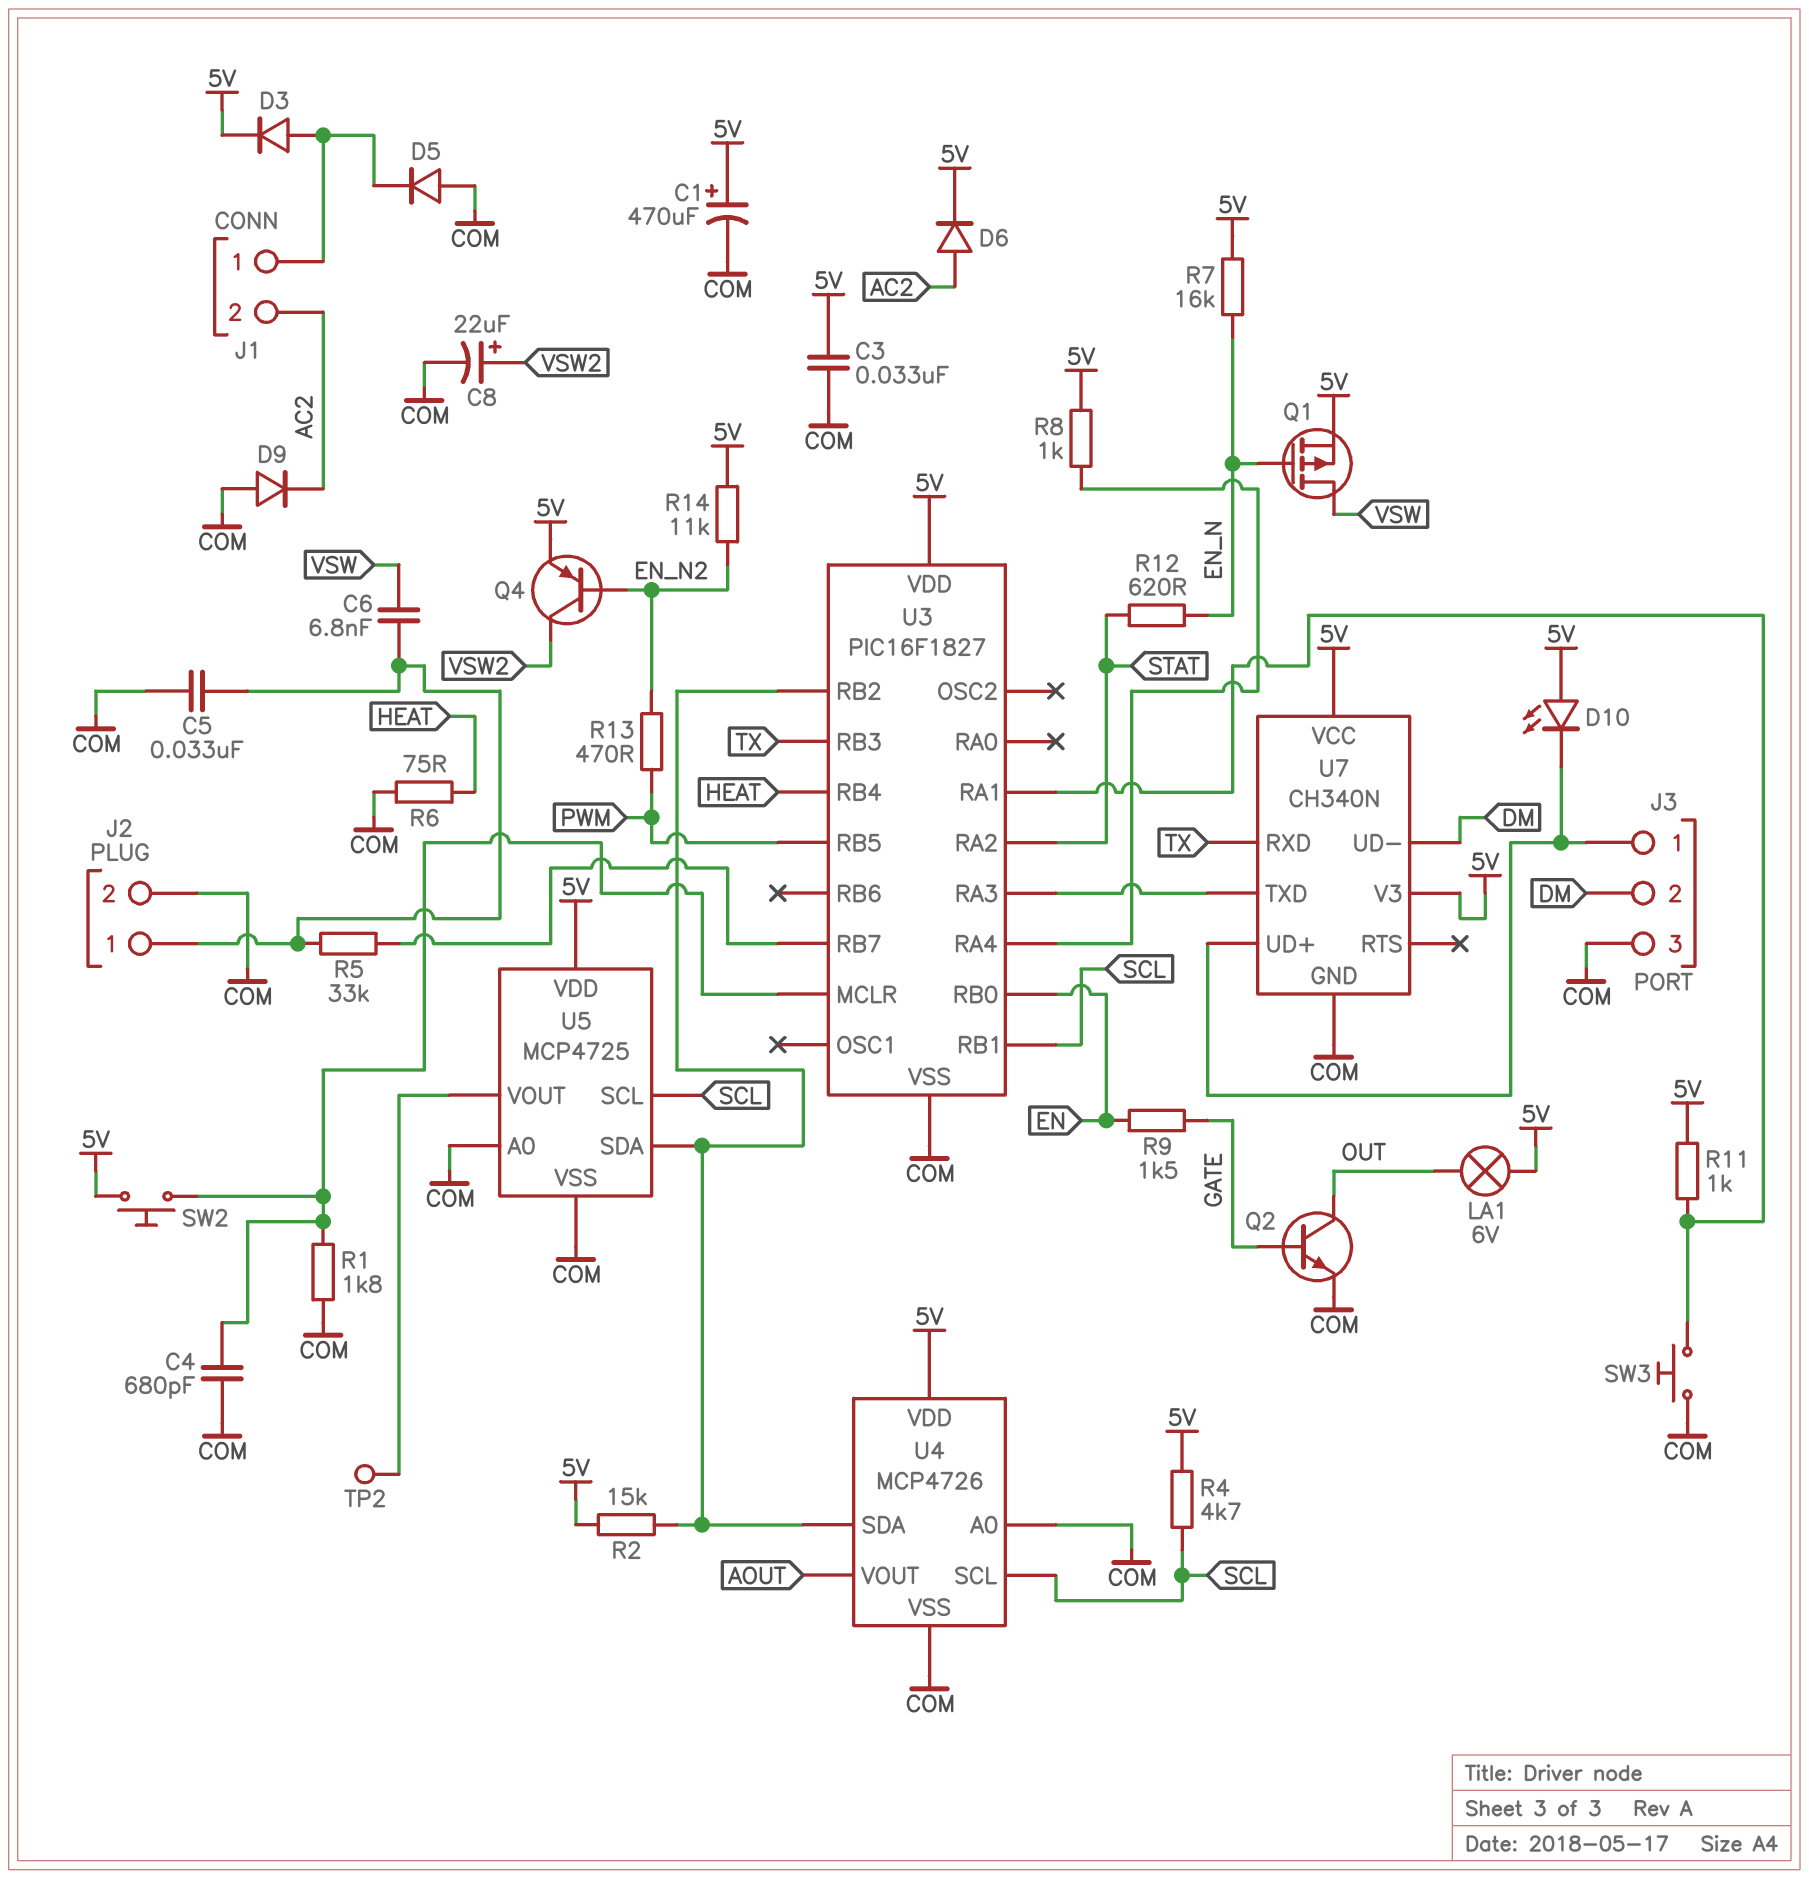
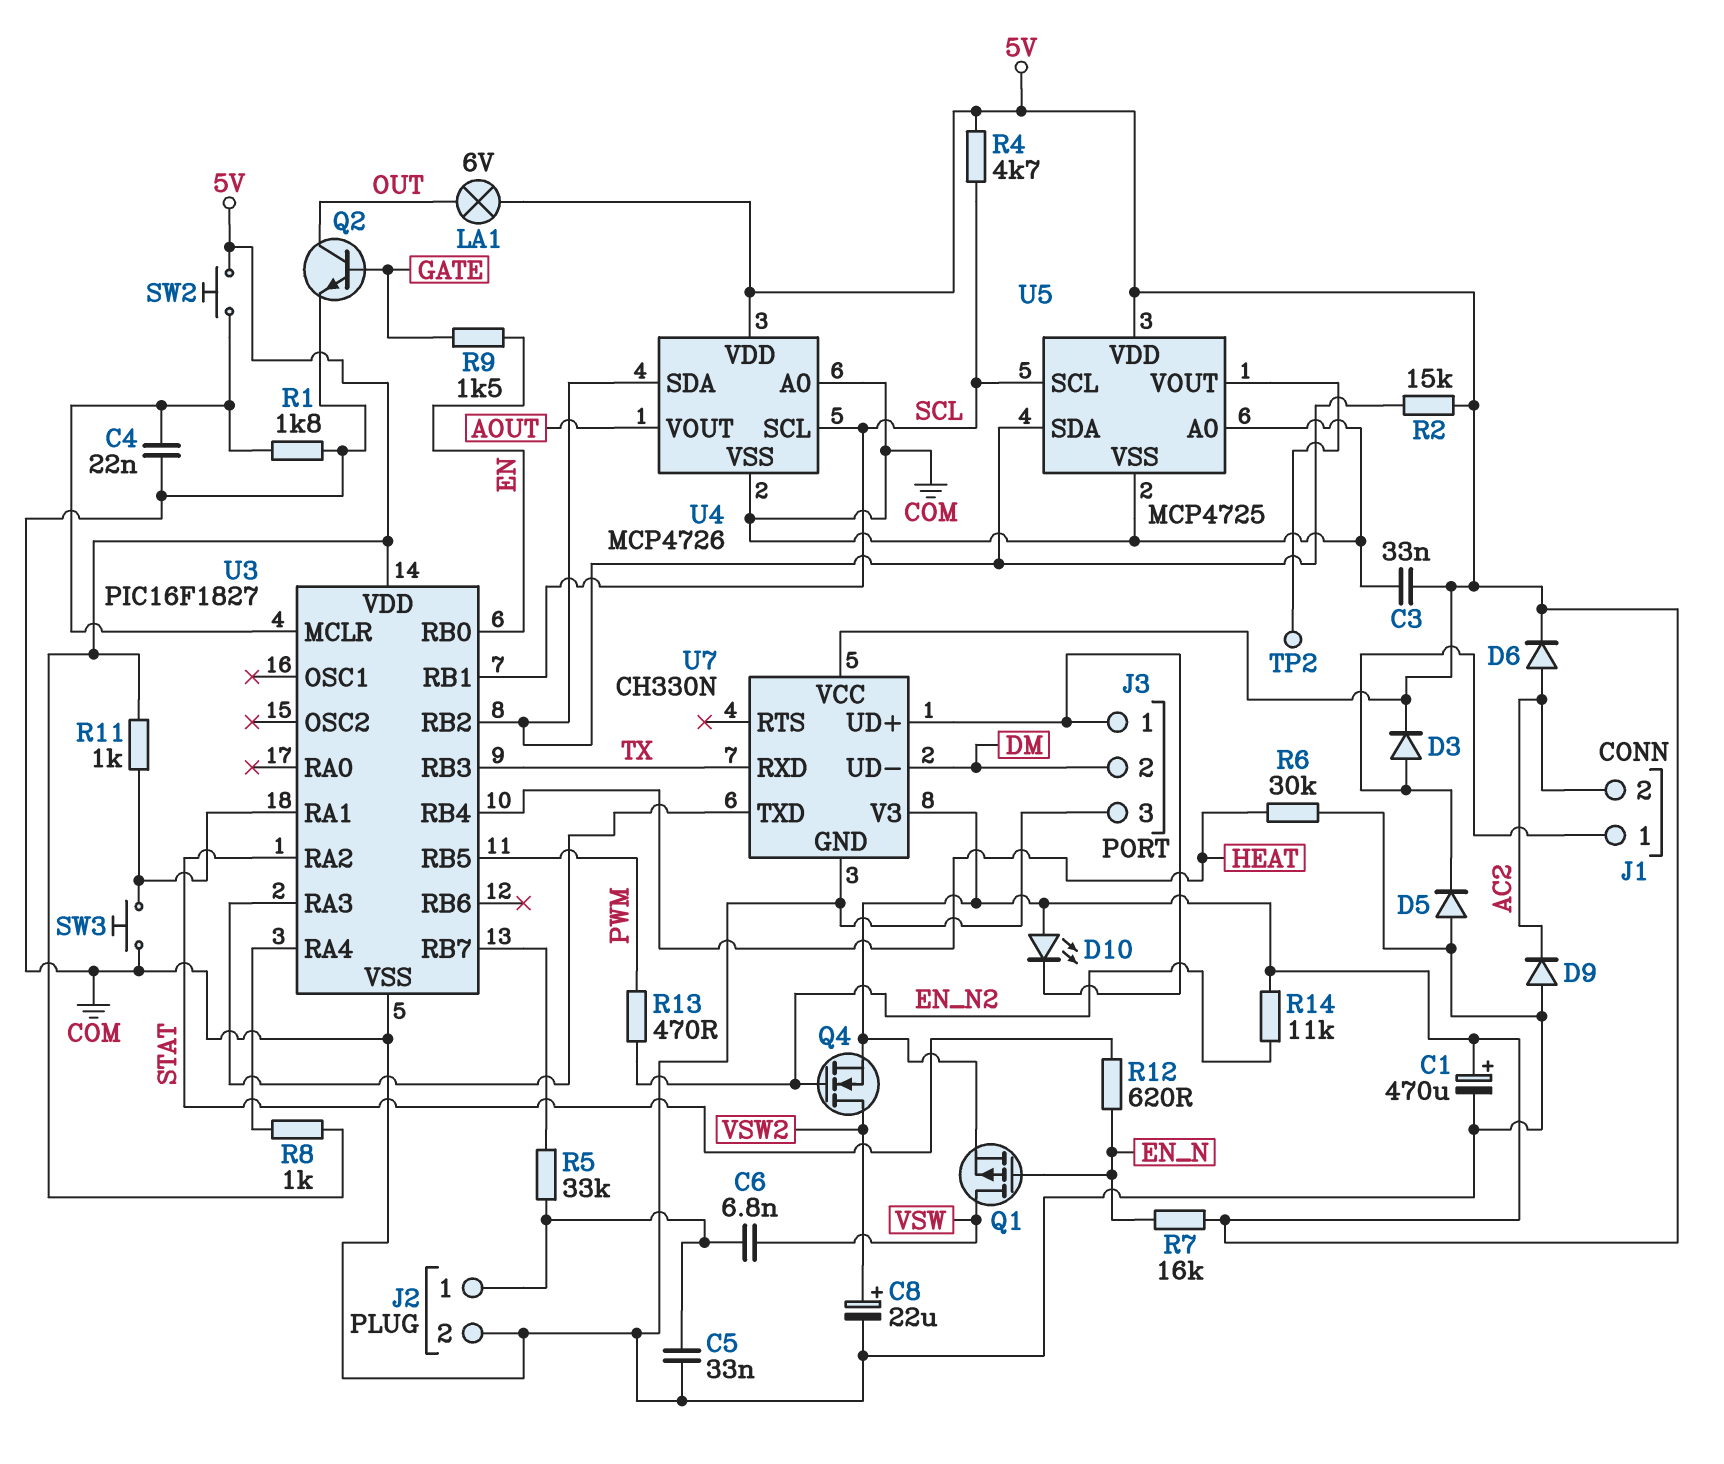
C4: 680pF (COM, U3/MCLR) -> 22nF (COM, U3/MCLR)
Q4: PNP (B EN_N2, C VSW2, E 5V) -> NMOS (G EN_N2, D VSW2, S 5V)
R6: 75 (COM, HEAT) -> 30k (COM, HEAT)
U7: CH340N -> CH330N

